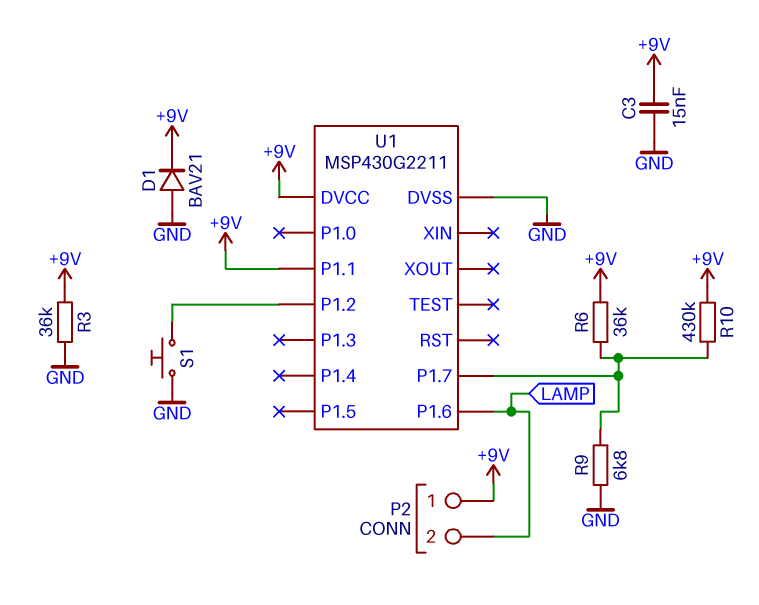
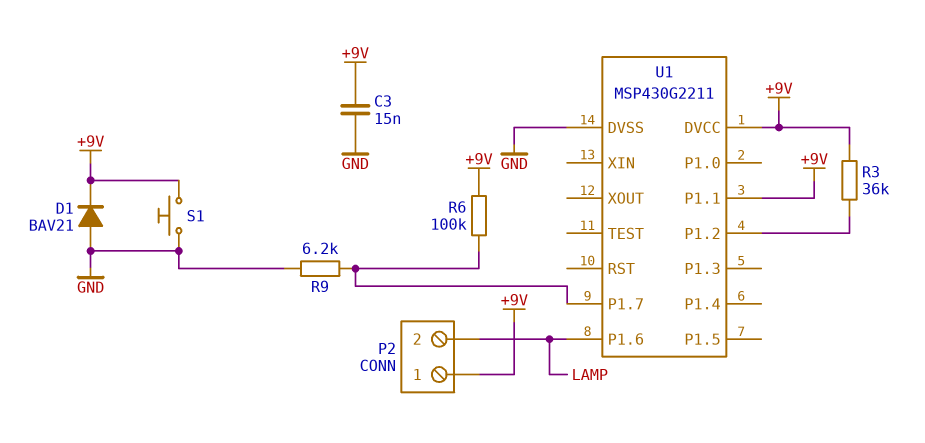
R3: 36k (+9V, GND) -> 36k (+9V, U1/P1.2)
R6: 36k (+9V, U1/P1.7) -> 100k (+9V, U1/P1.7)
R9: 6.8k (GND, U1/P1.7) -> 6.2k (GND, U1/P1.7)
R10: 430k (+9V, U1/P1.7) -> none
S1: button (GND, U1/P1.2) -> button (+9V, GND)

